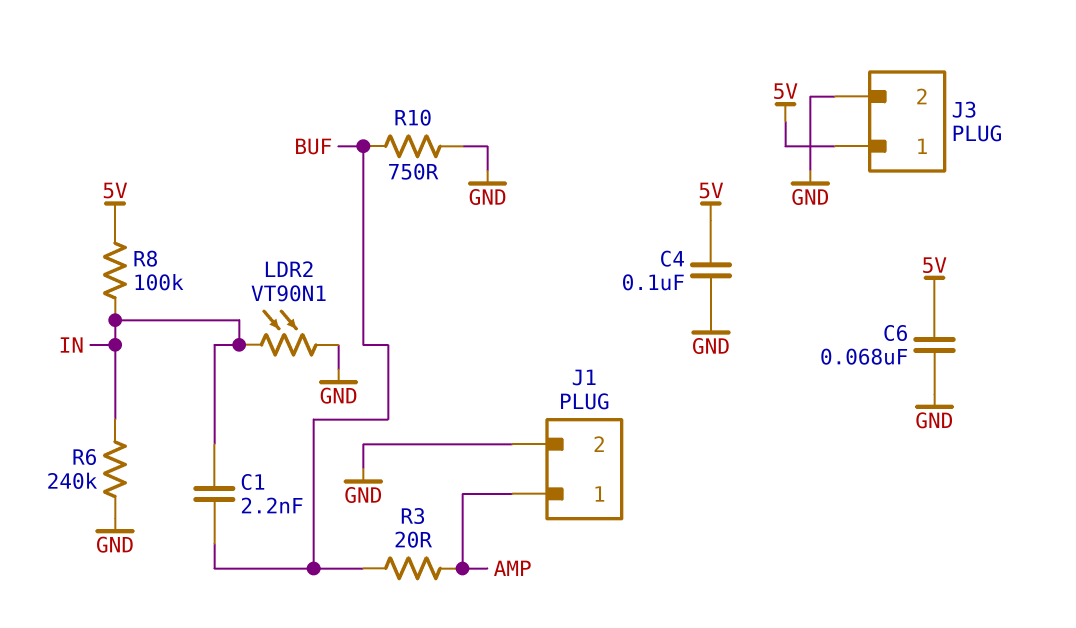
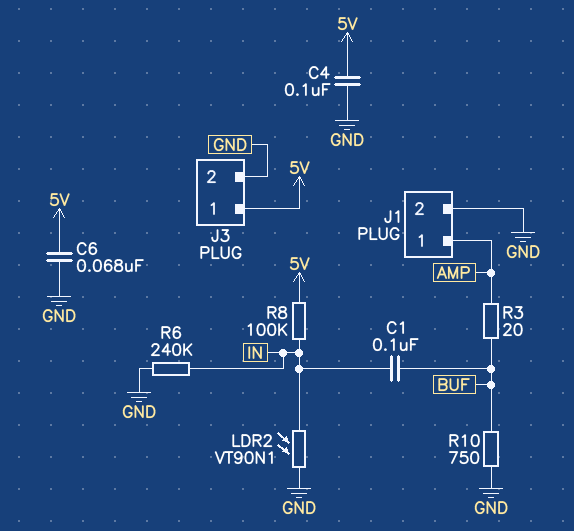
C1: 2.2nF (BUF, IN) -> 100nF (BUF, IN)

